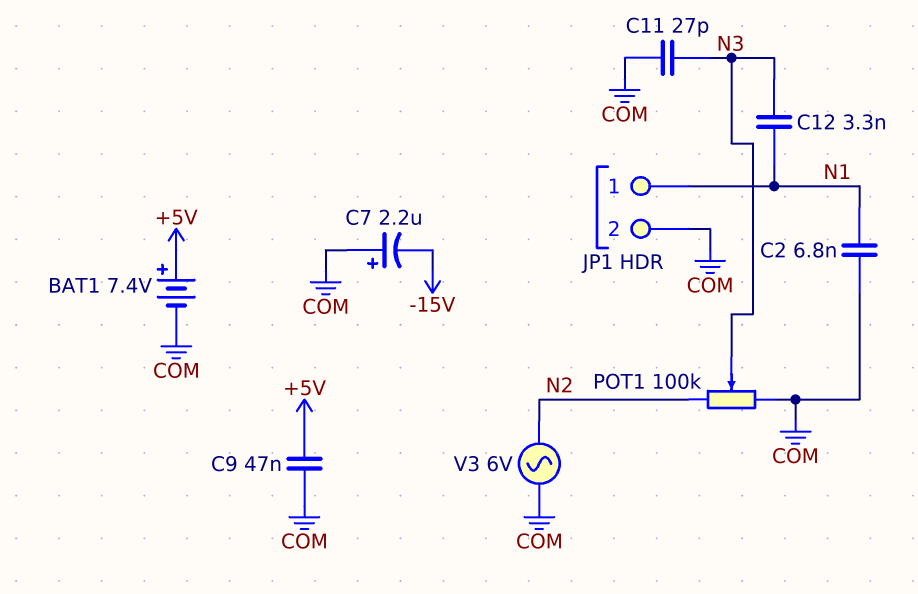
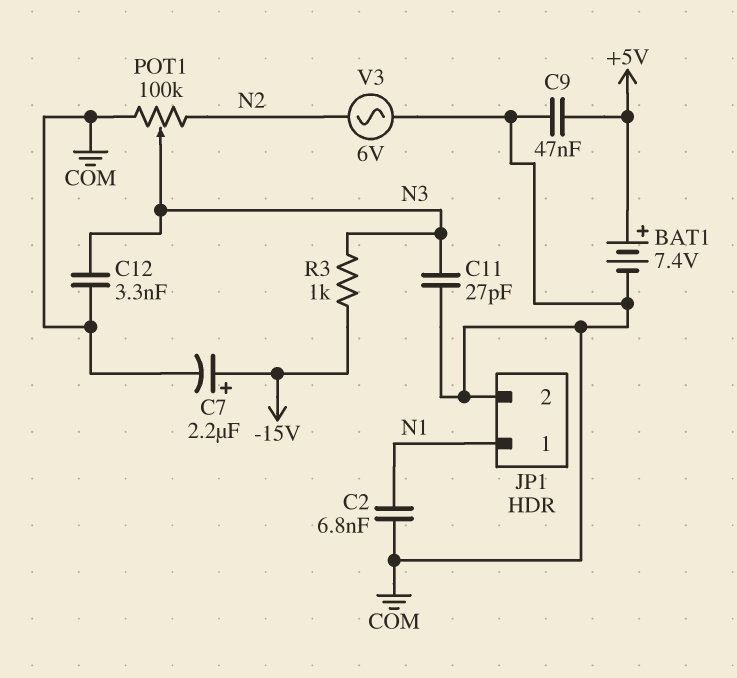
C7: 2.2uF (plus COM, minus -15V) -> 2.2uF (plus -15V, minus COM)
C12: 3.3nF (N1, N3) -> 3.3nF (COM, N3)
R3: none -> 1k (-15V, N3)

